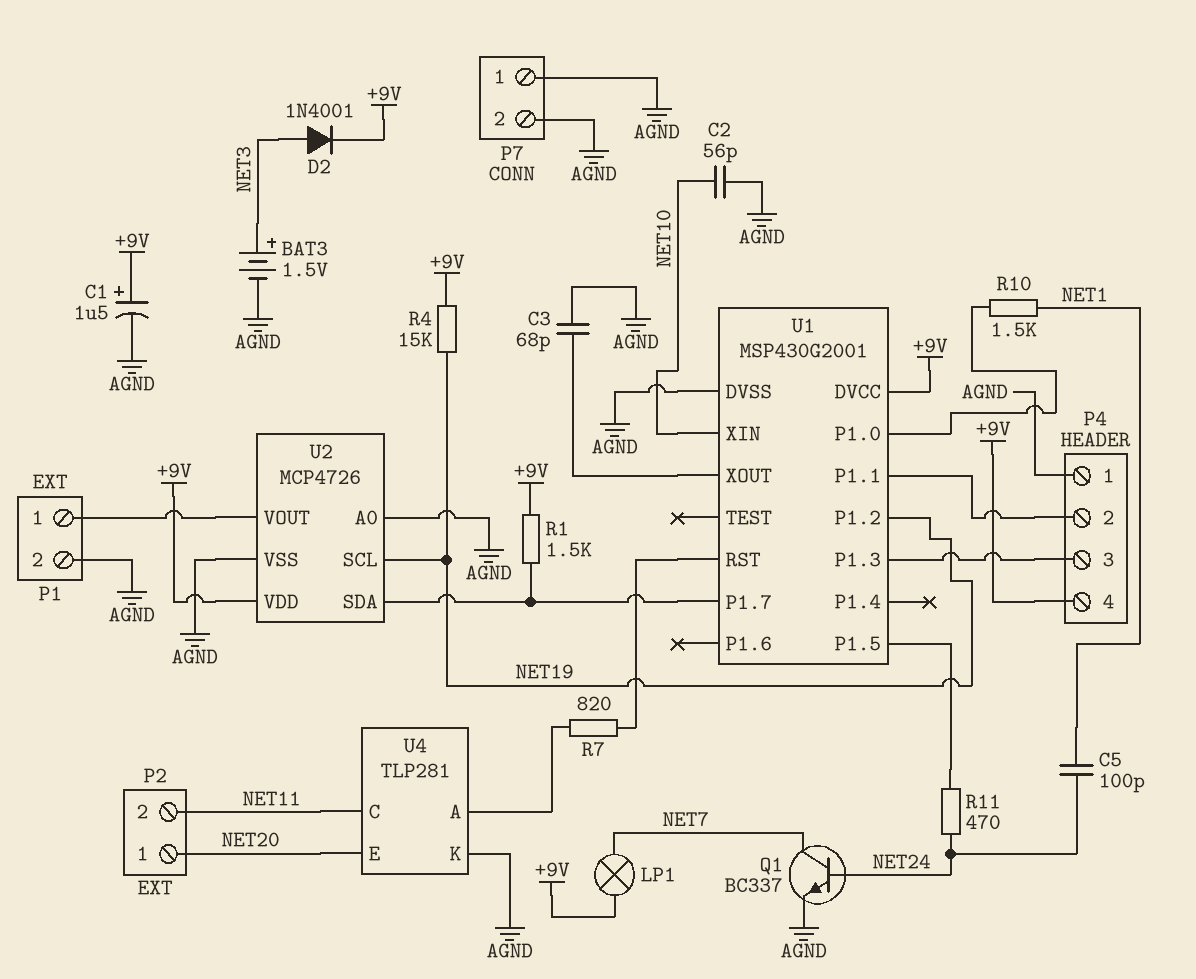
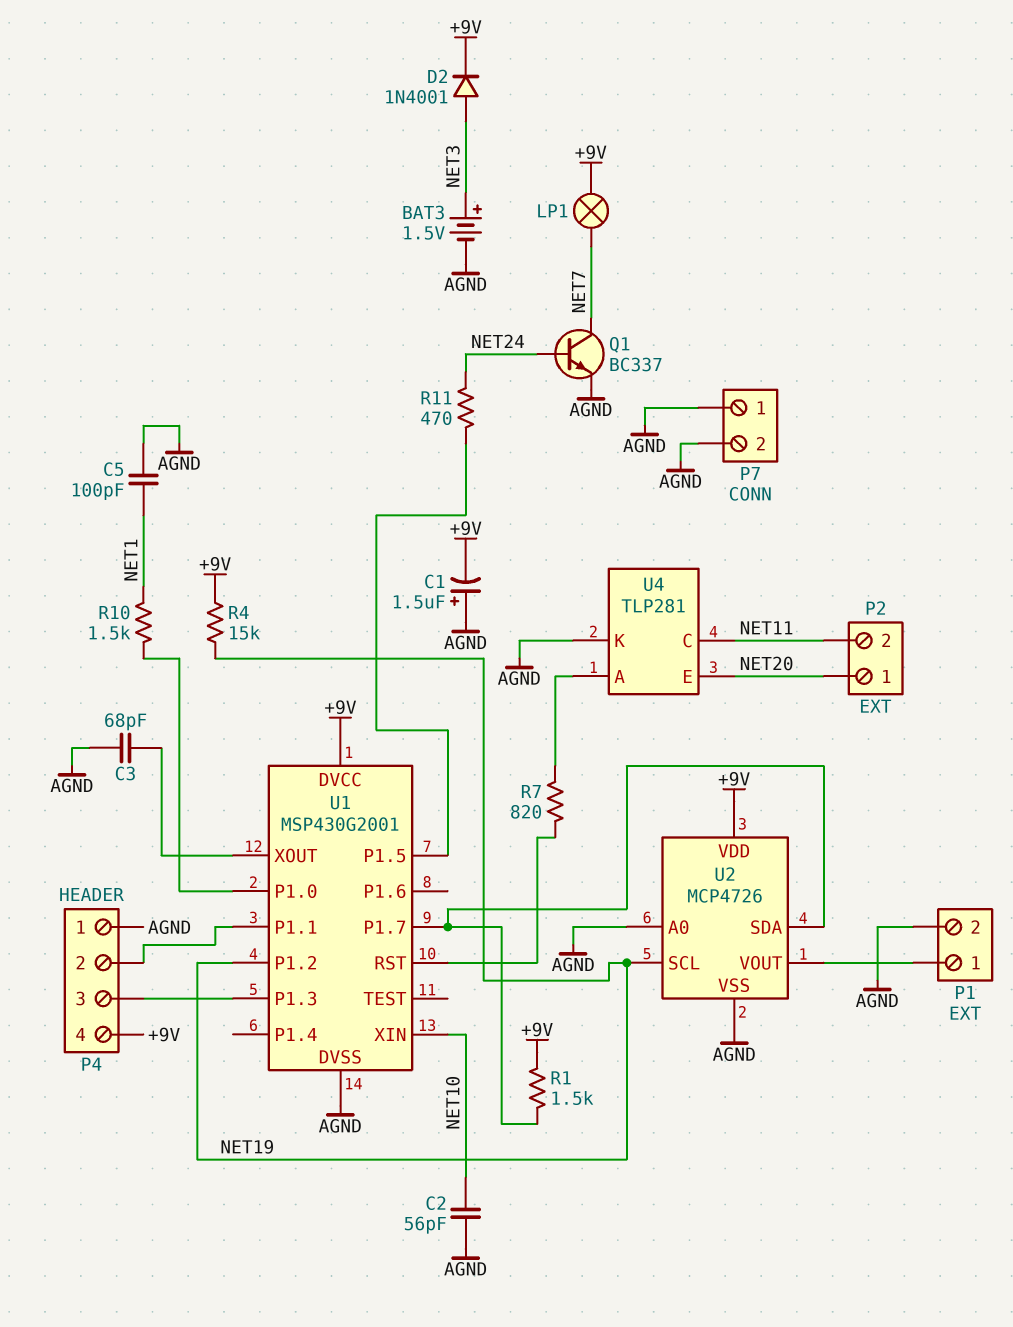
C1: 1.5uF (plus +9V, minus AGND) -> 1.5uF (plus AGND, minus +9V)
C5: 100pF (NET1, NET24) -> 100pF (AGND, NET1)

